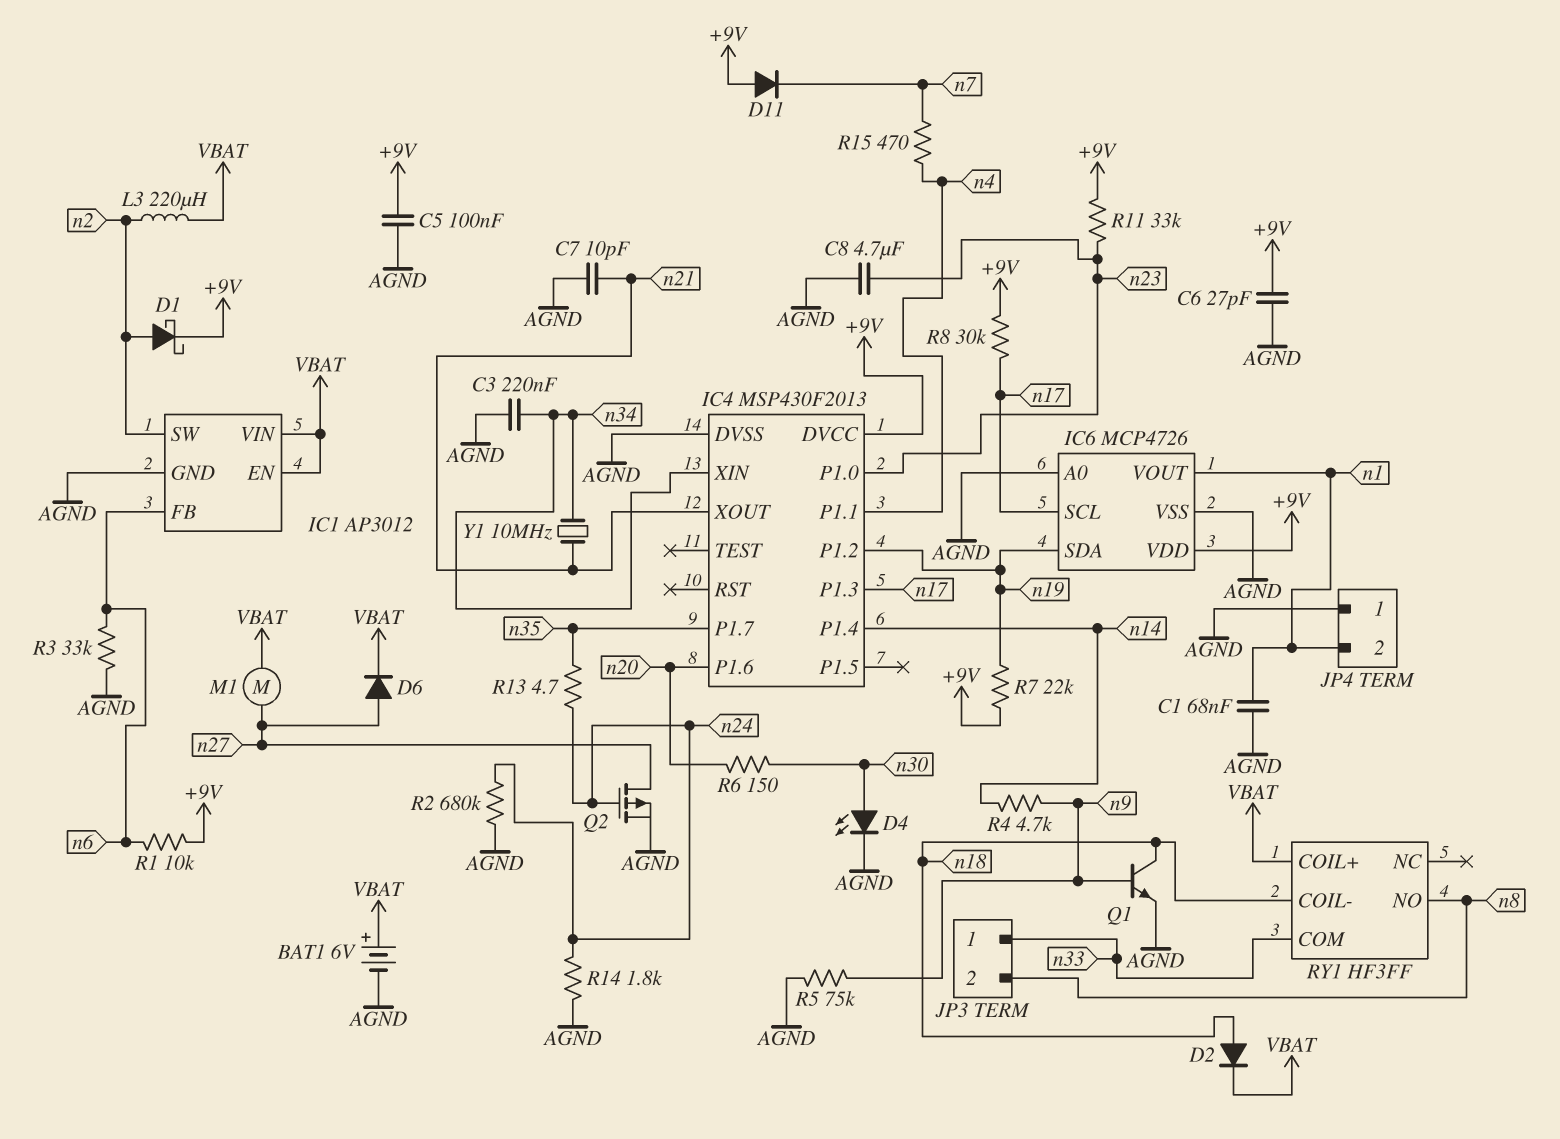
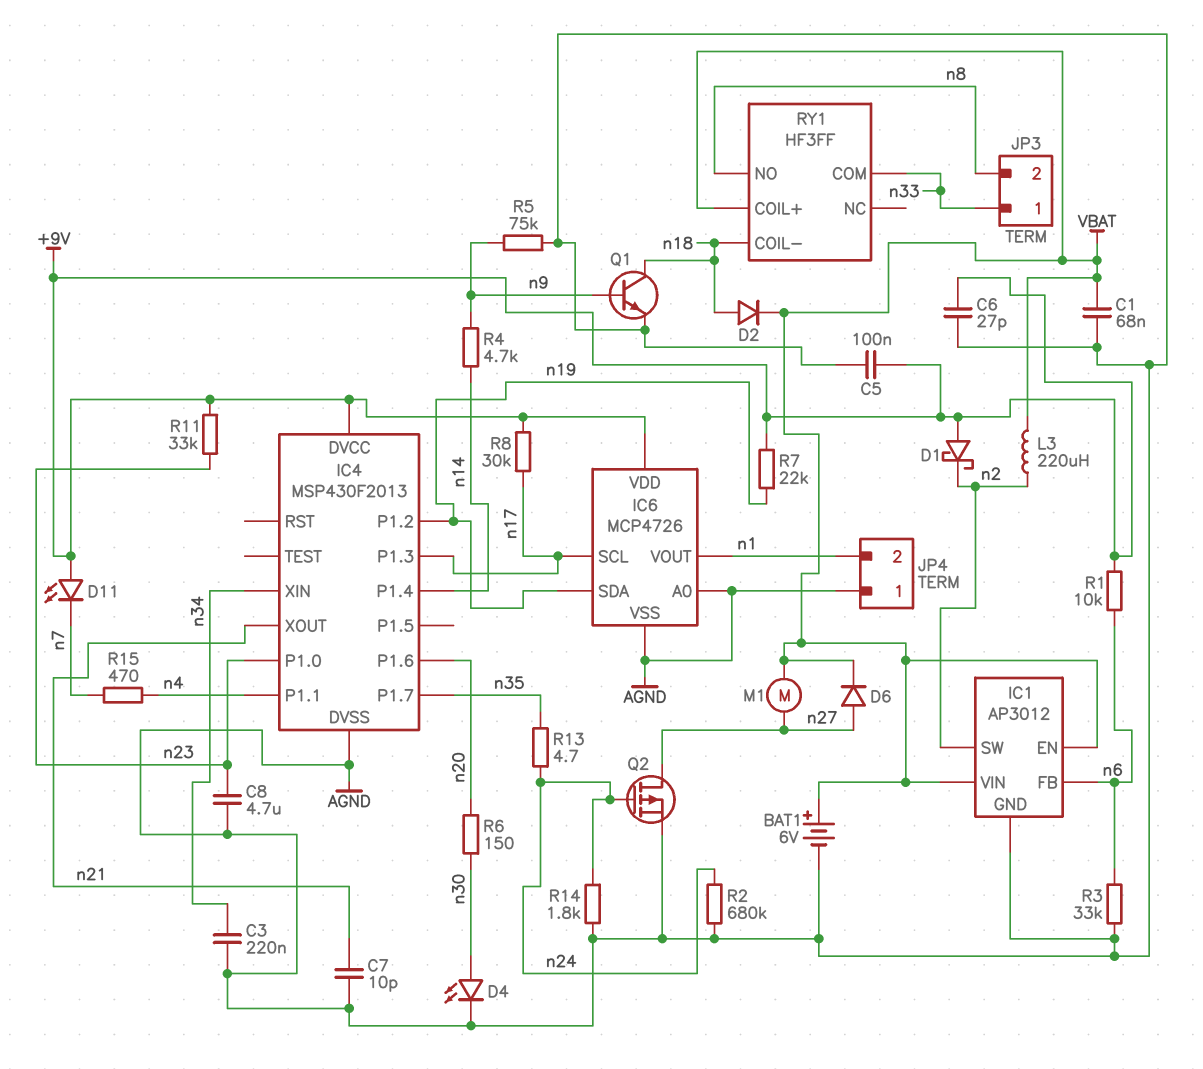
C1: 68nF (AGND, n1) -> 68nF (AGND, VBAT)
D1: schottky (A n2, K +9V) -> schottky (A +9V, K n2)
D11: diode (A +9V, K n7) -> LED (A +9V, K n7)
Y1: 10MHz (n21, n34) -> none

